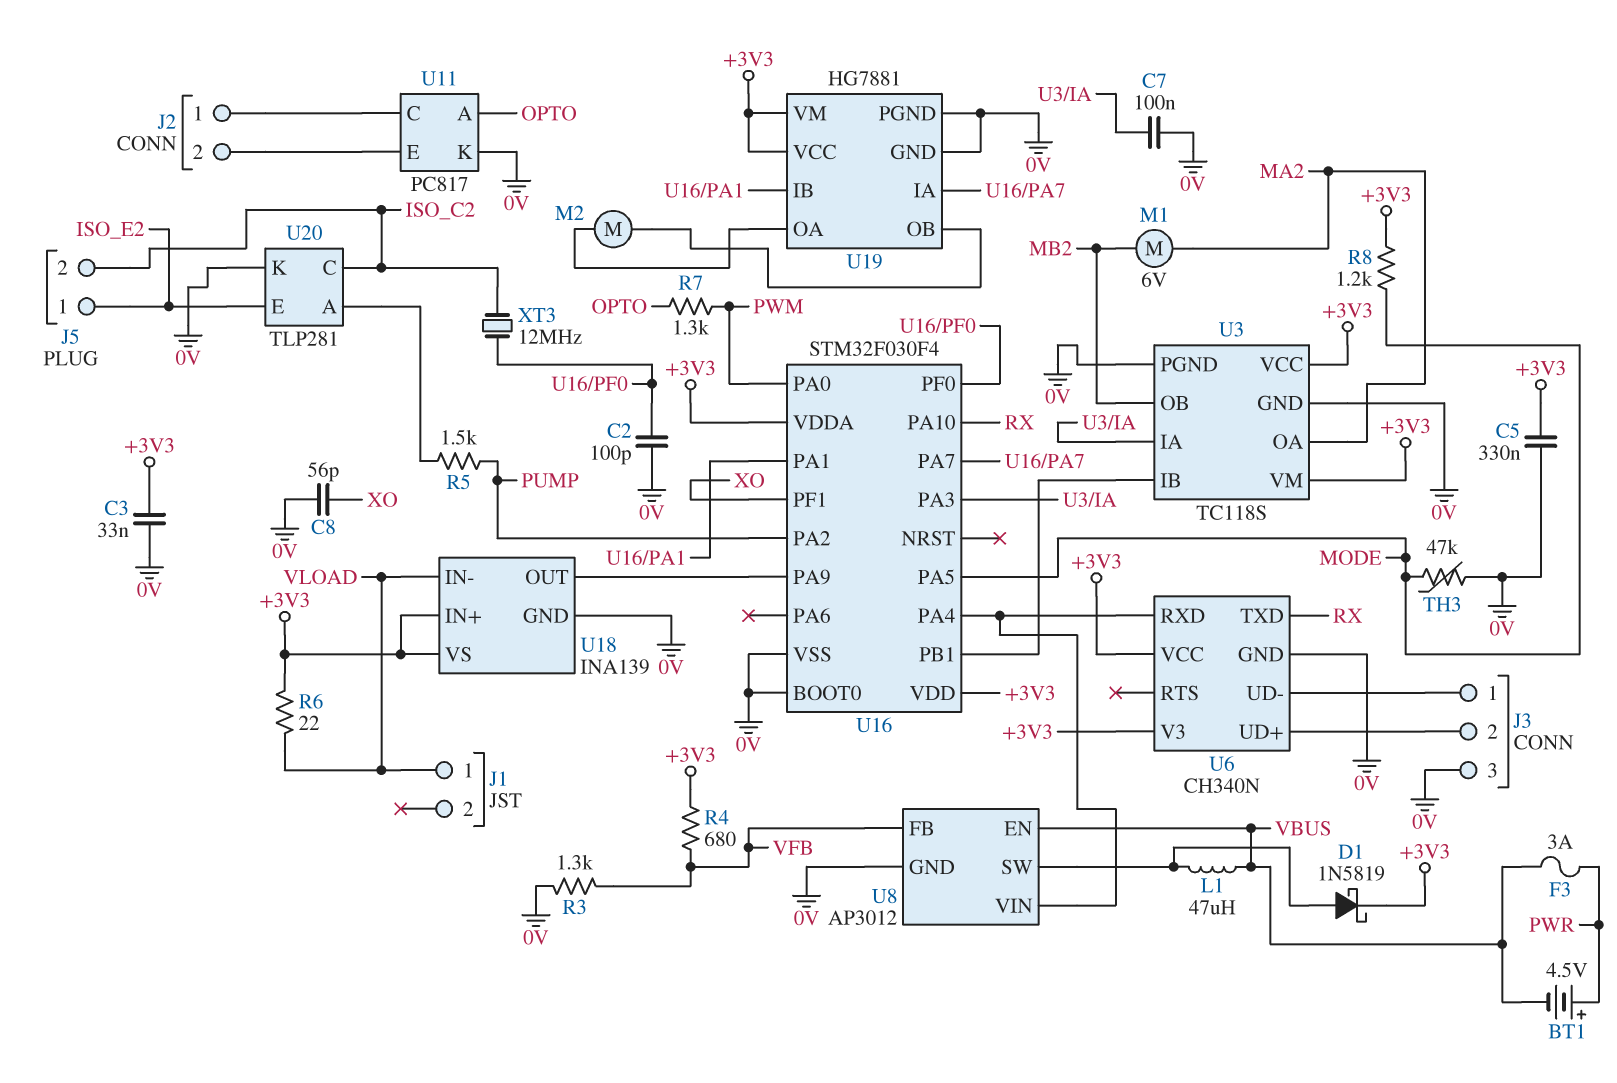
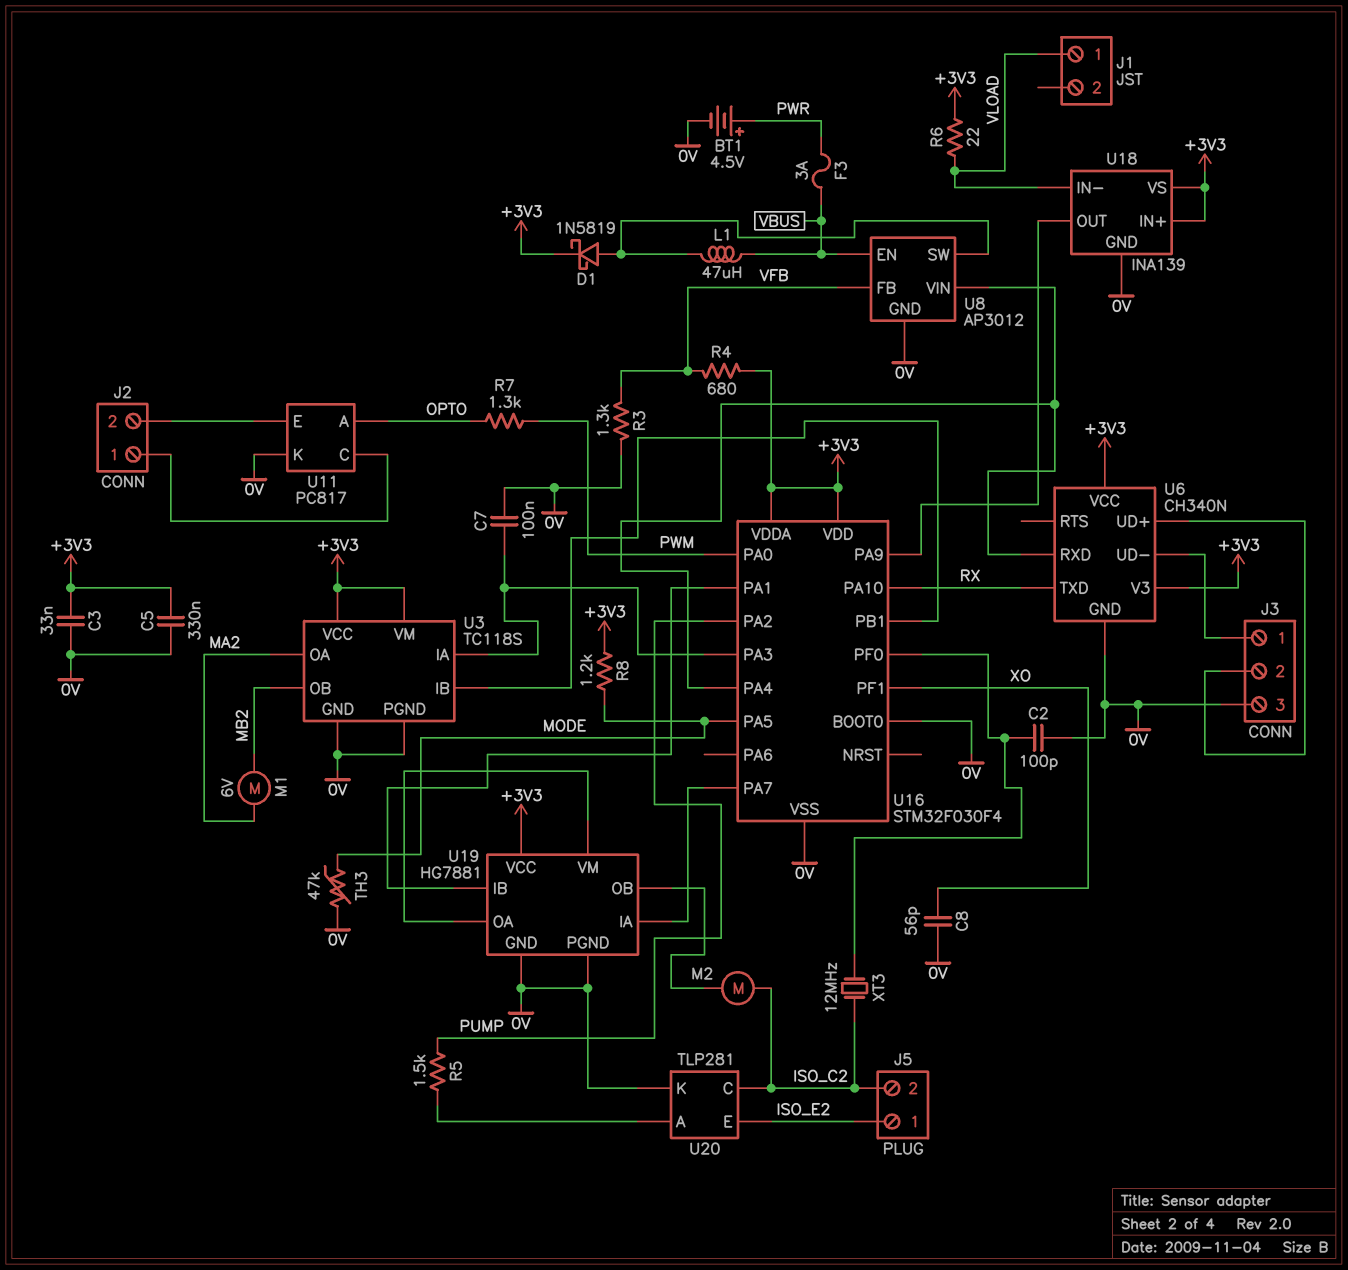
BT1: 4.5V (plus PWR, minus VBUS) -> 4.5V (plus PWR, minus 0V)
M2: motor (U19/OA, U19/OB) -> motor (ISO_C2, U19/OB)
U19 pin VM: +3V3 -> U19/OA

